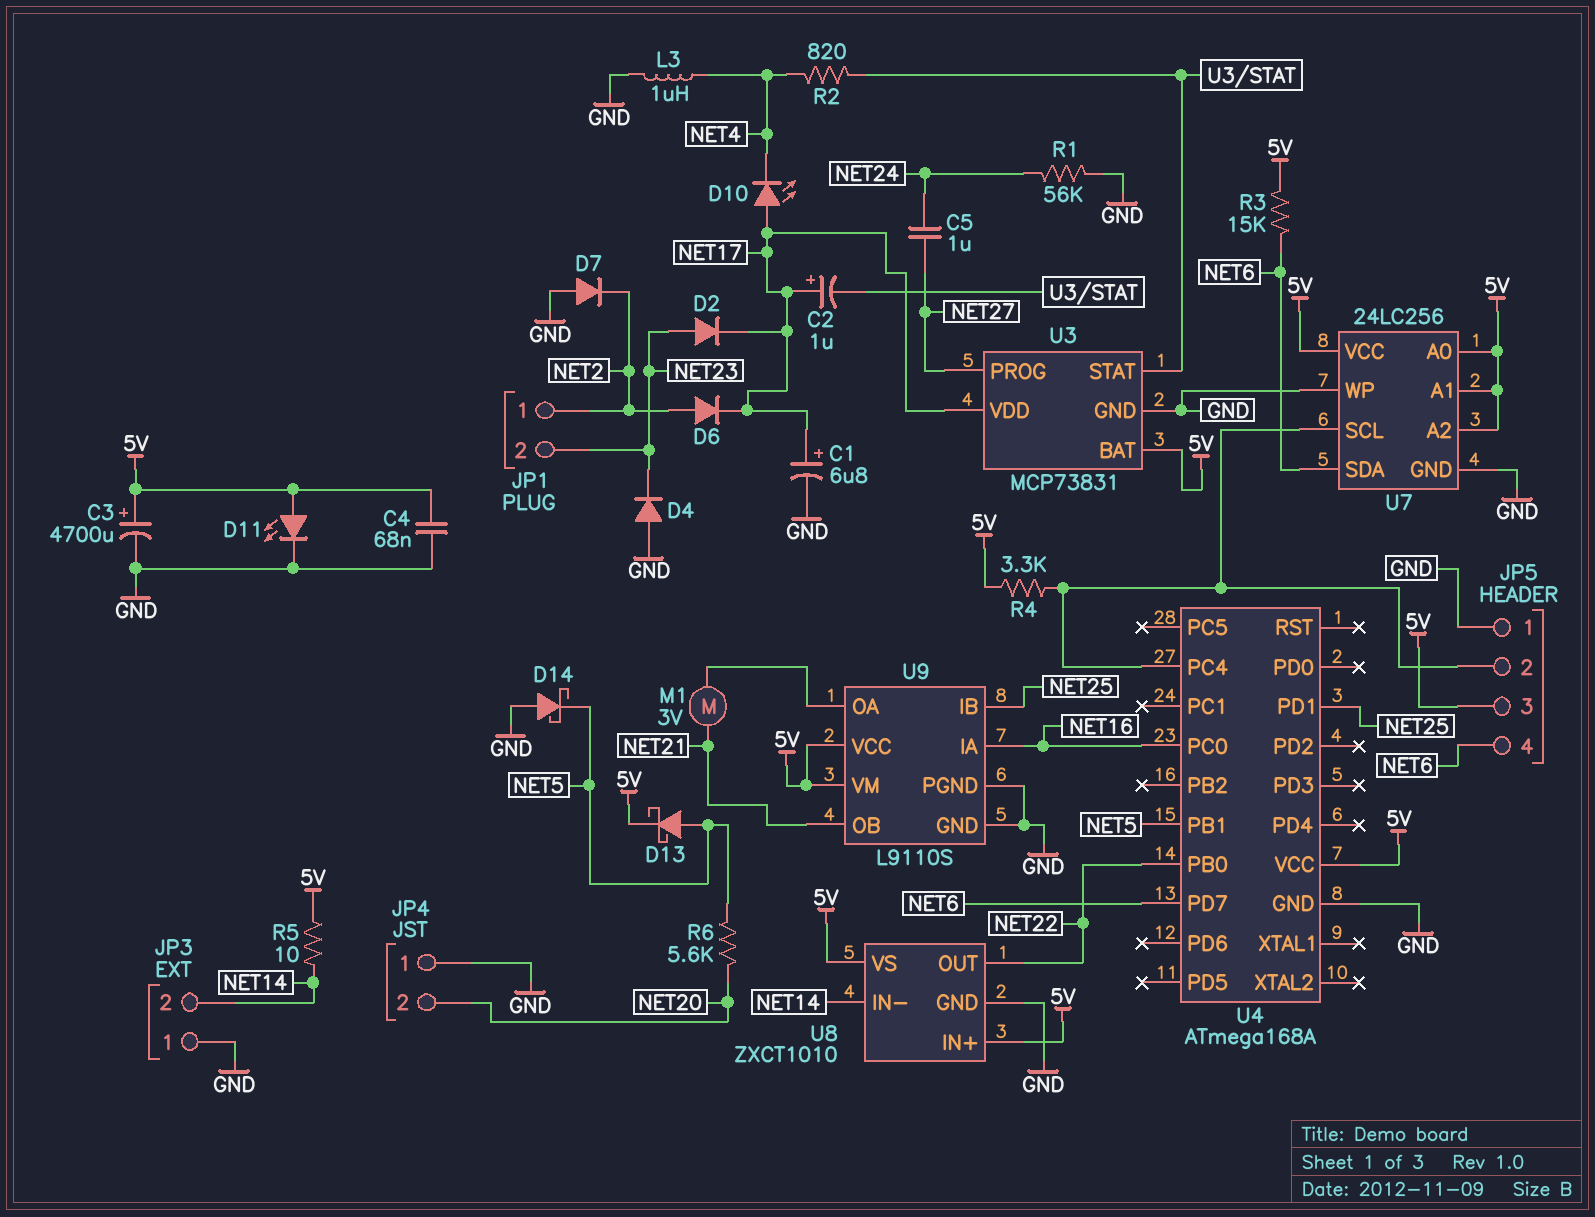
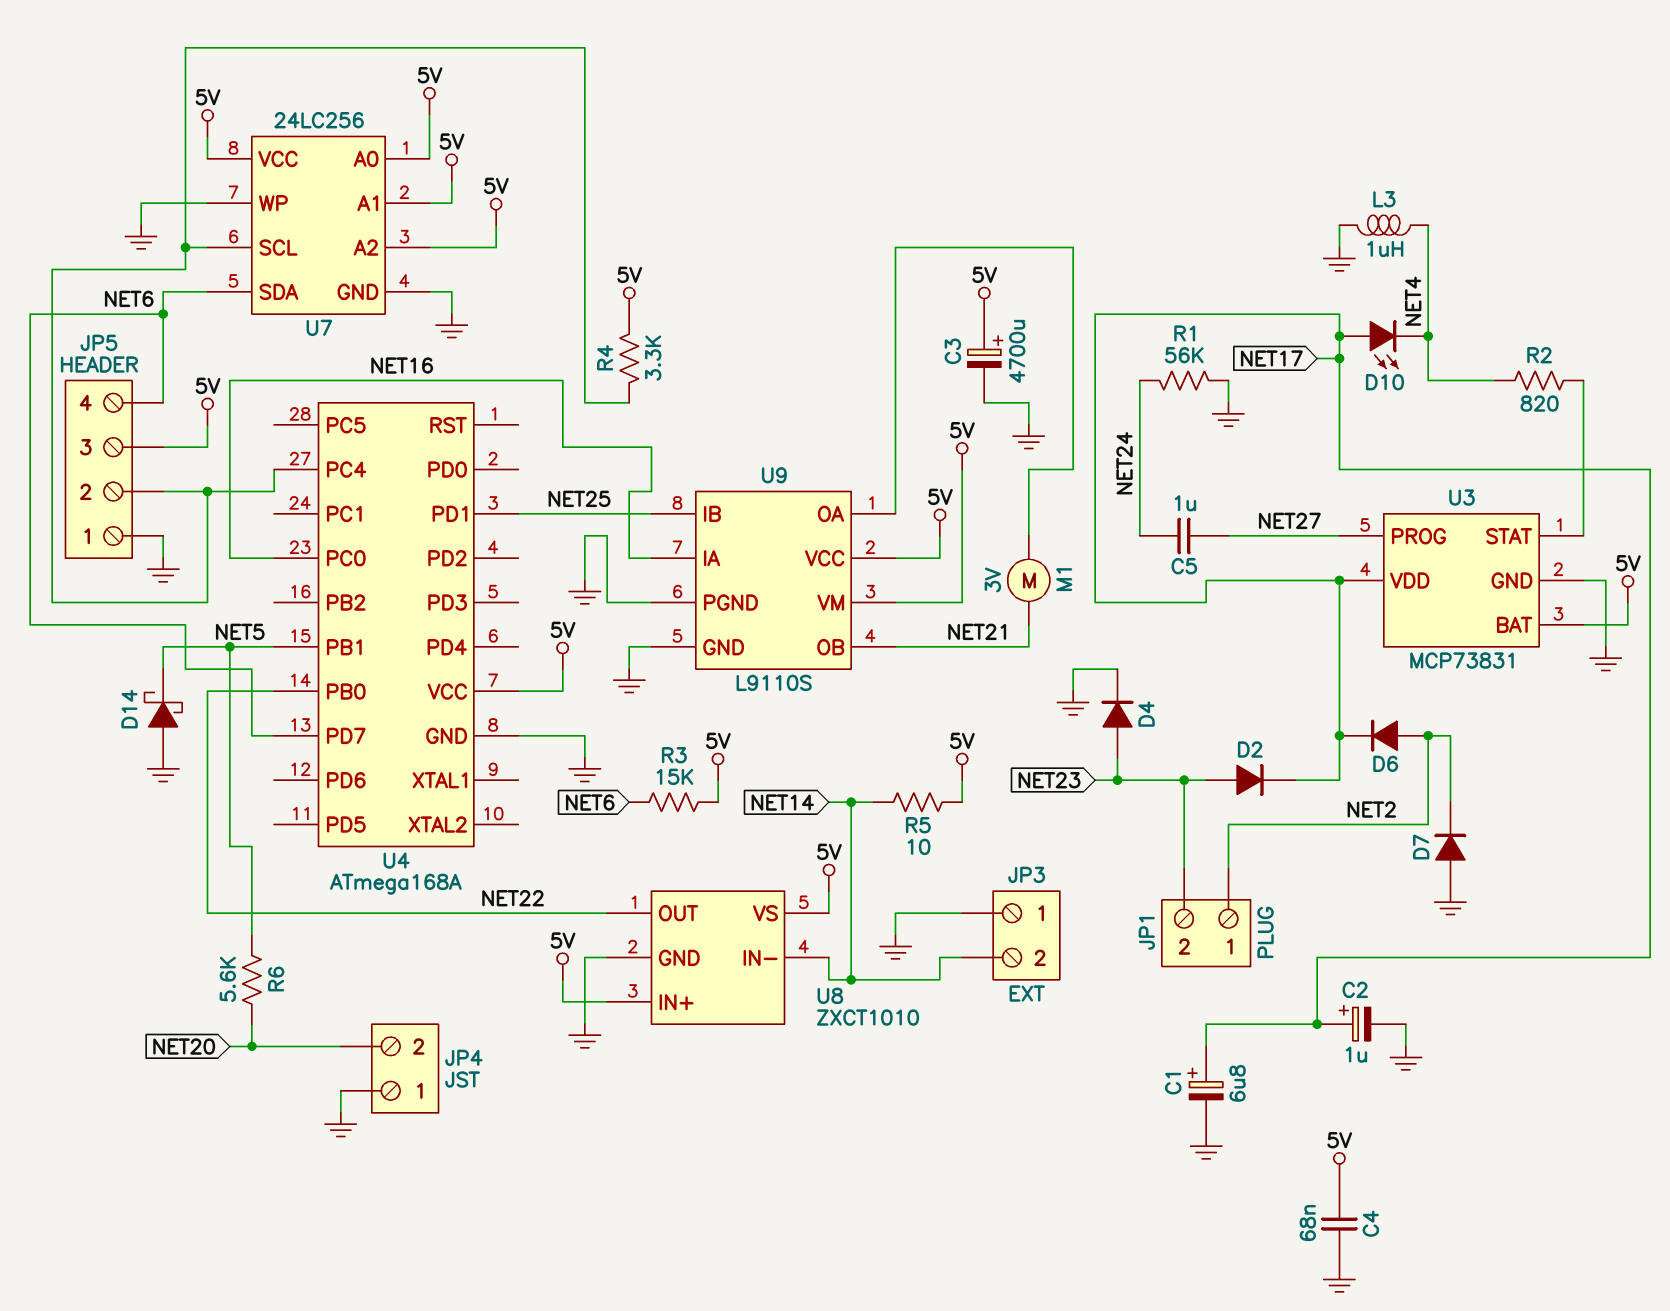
C2: 1uF (plus NET17, minus U3/STAT) -> 1uF (plus NET17, minus GND)
D4: diode (A GND, K NET23) -> diode (A NET23, K GND)
D11: LED (A 5V, K GND) -> none
D13: schottky (A NET5, K 5V) -> none

